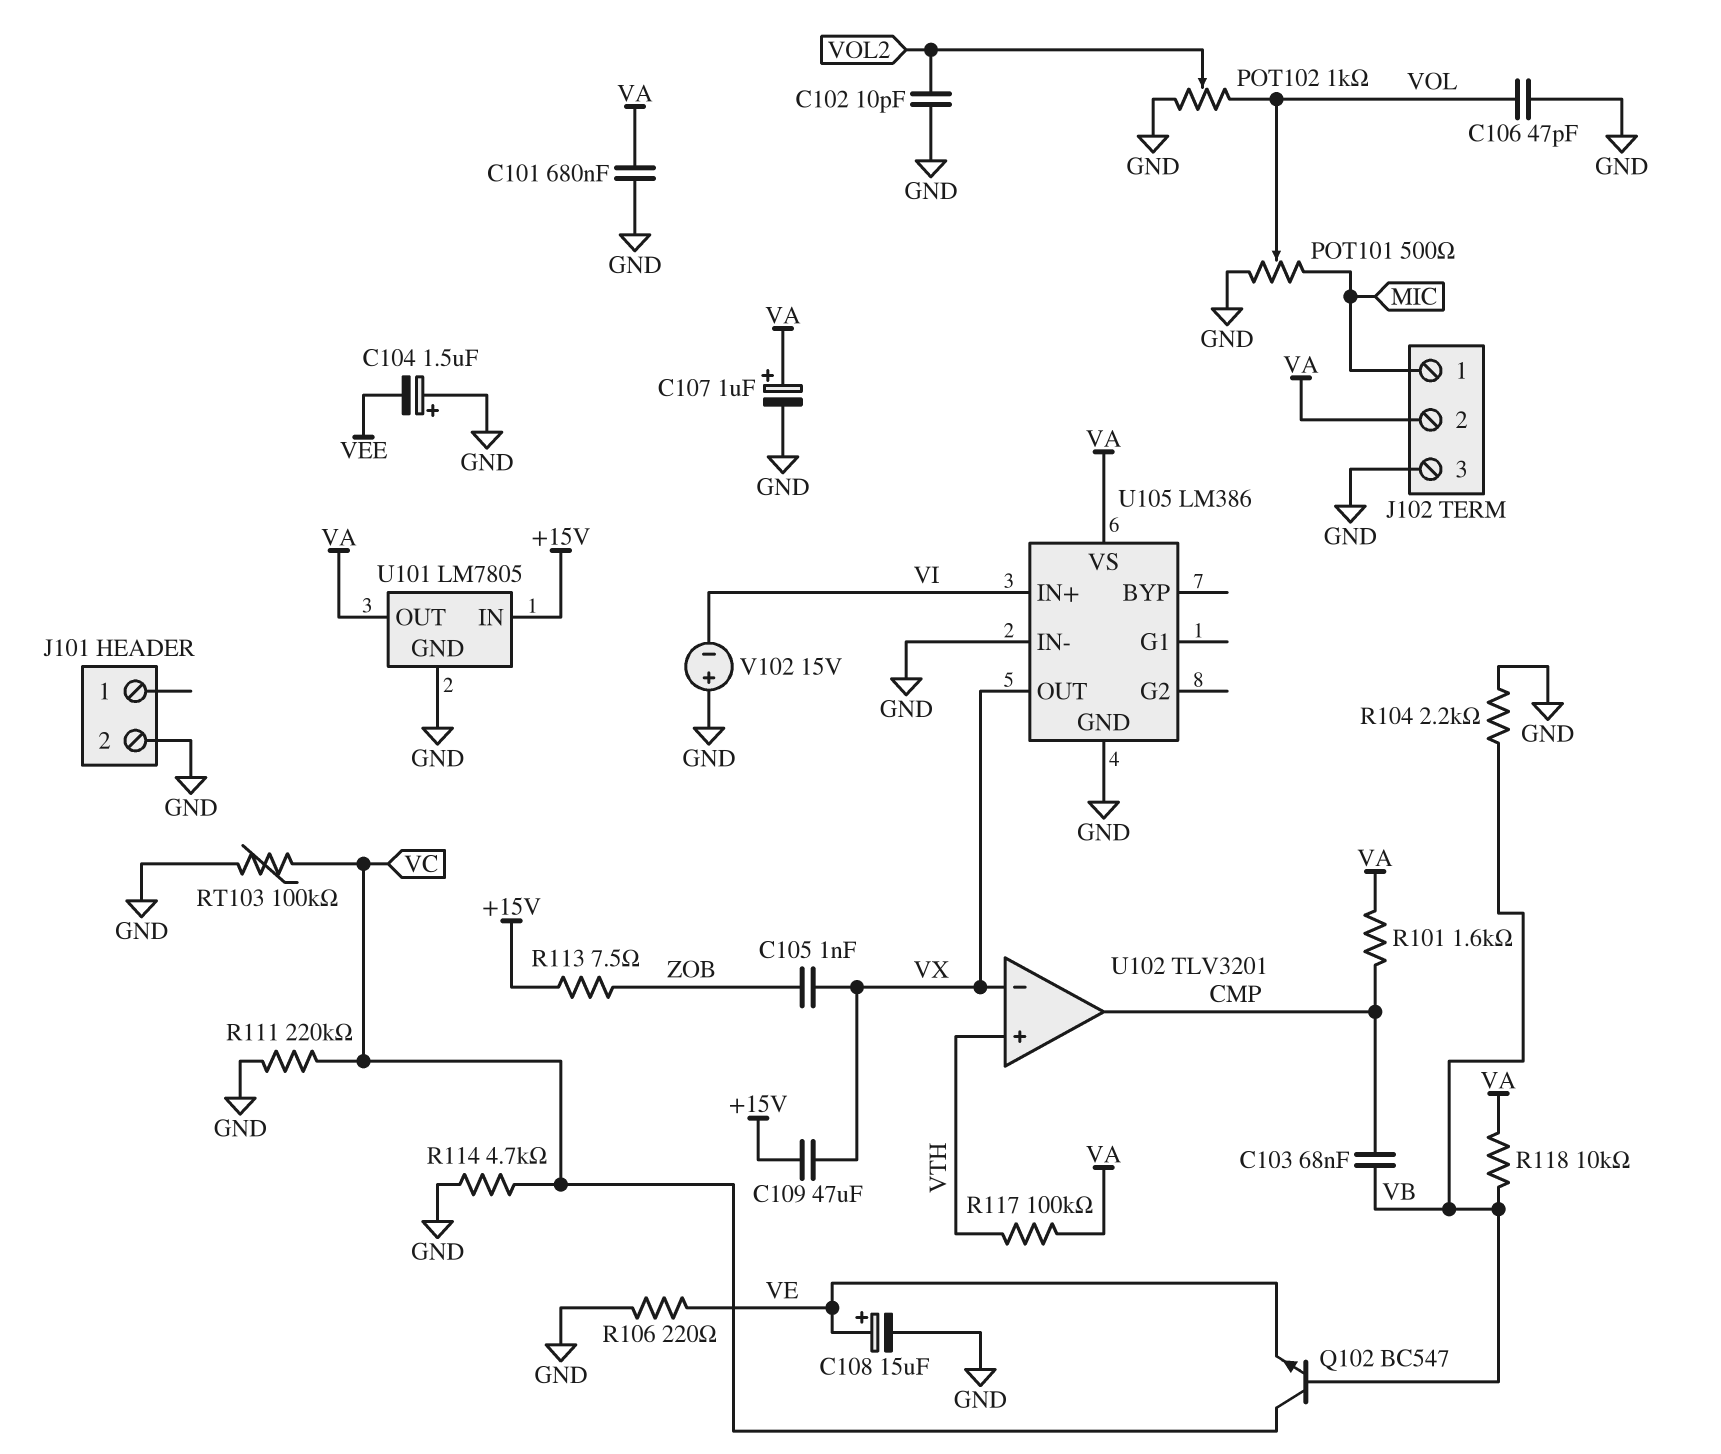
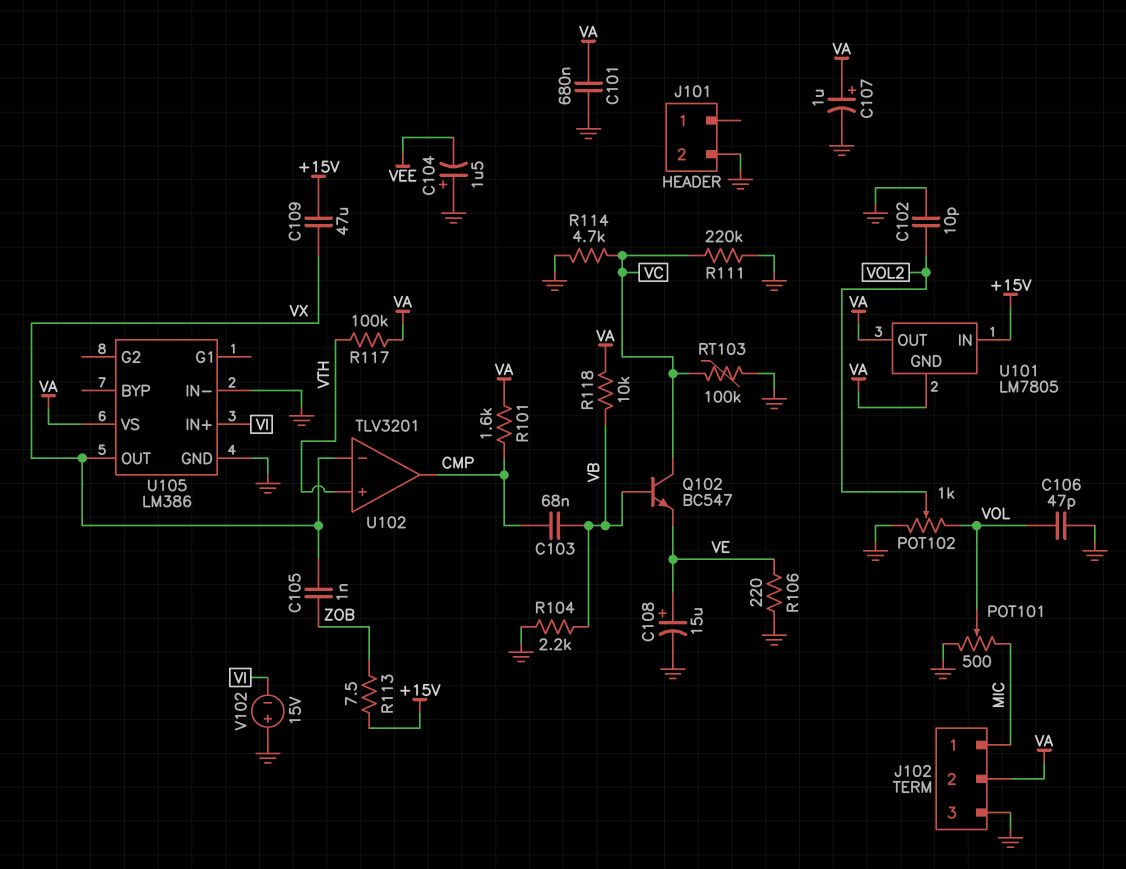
U101 pin GND: GND -> VA

